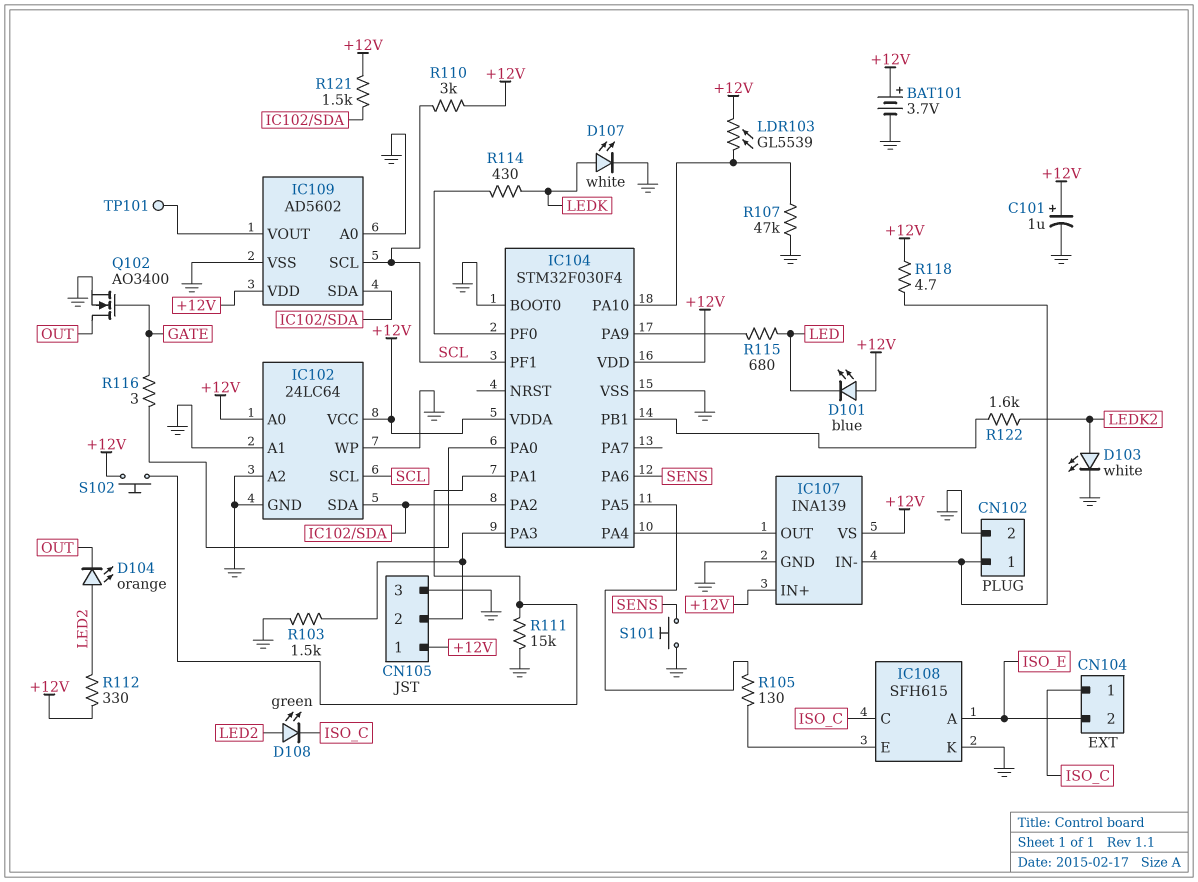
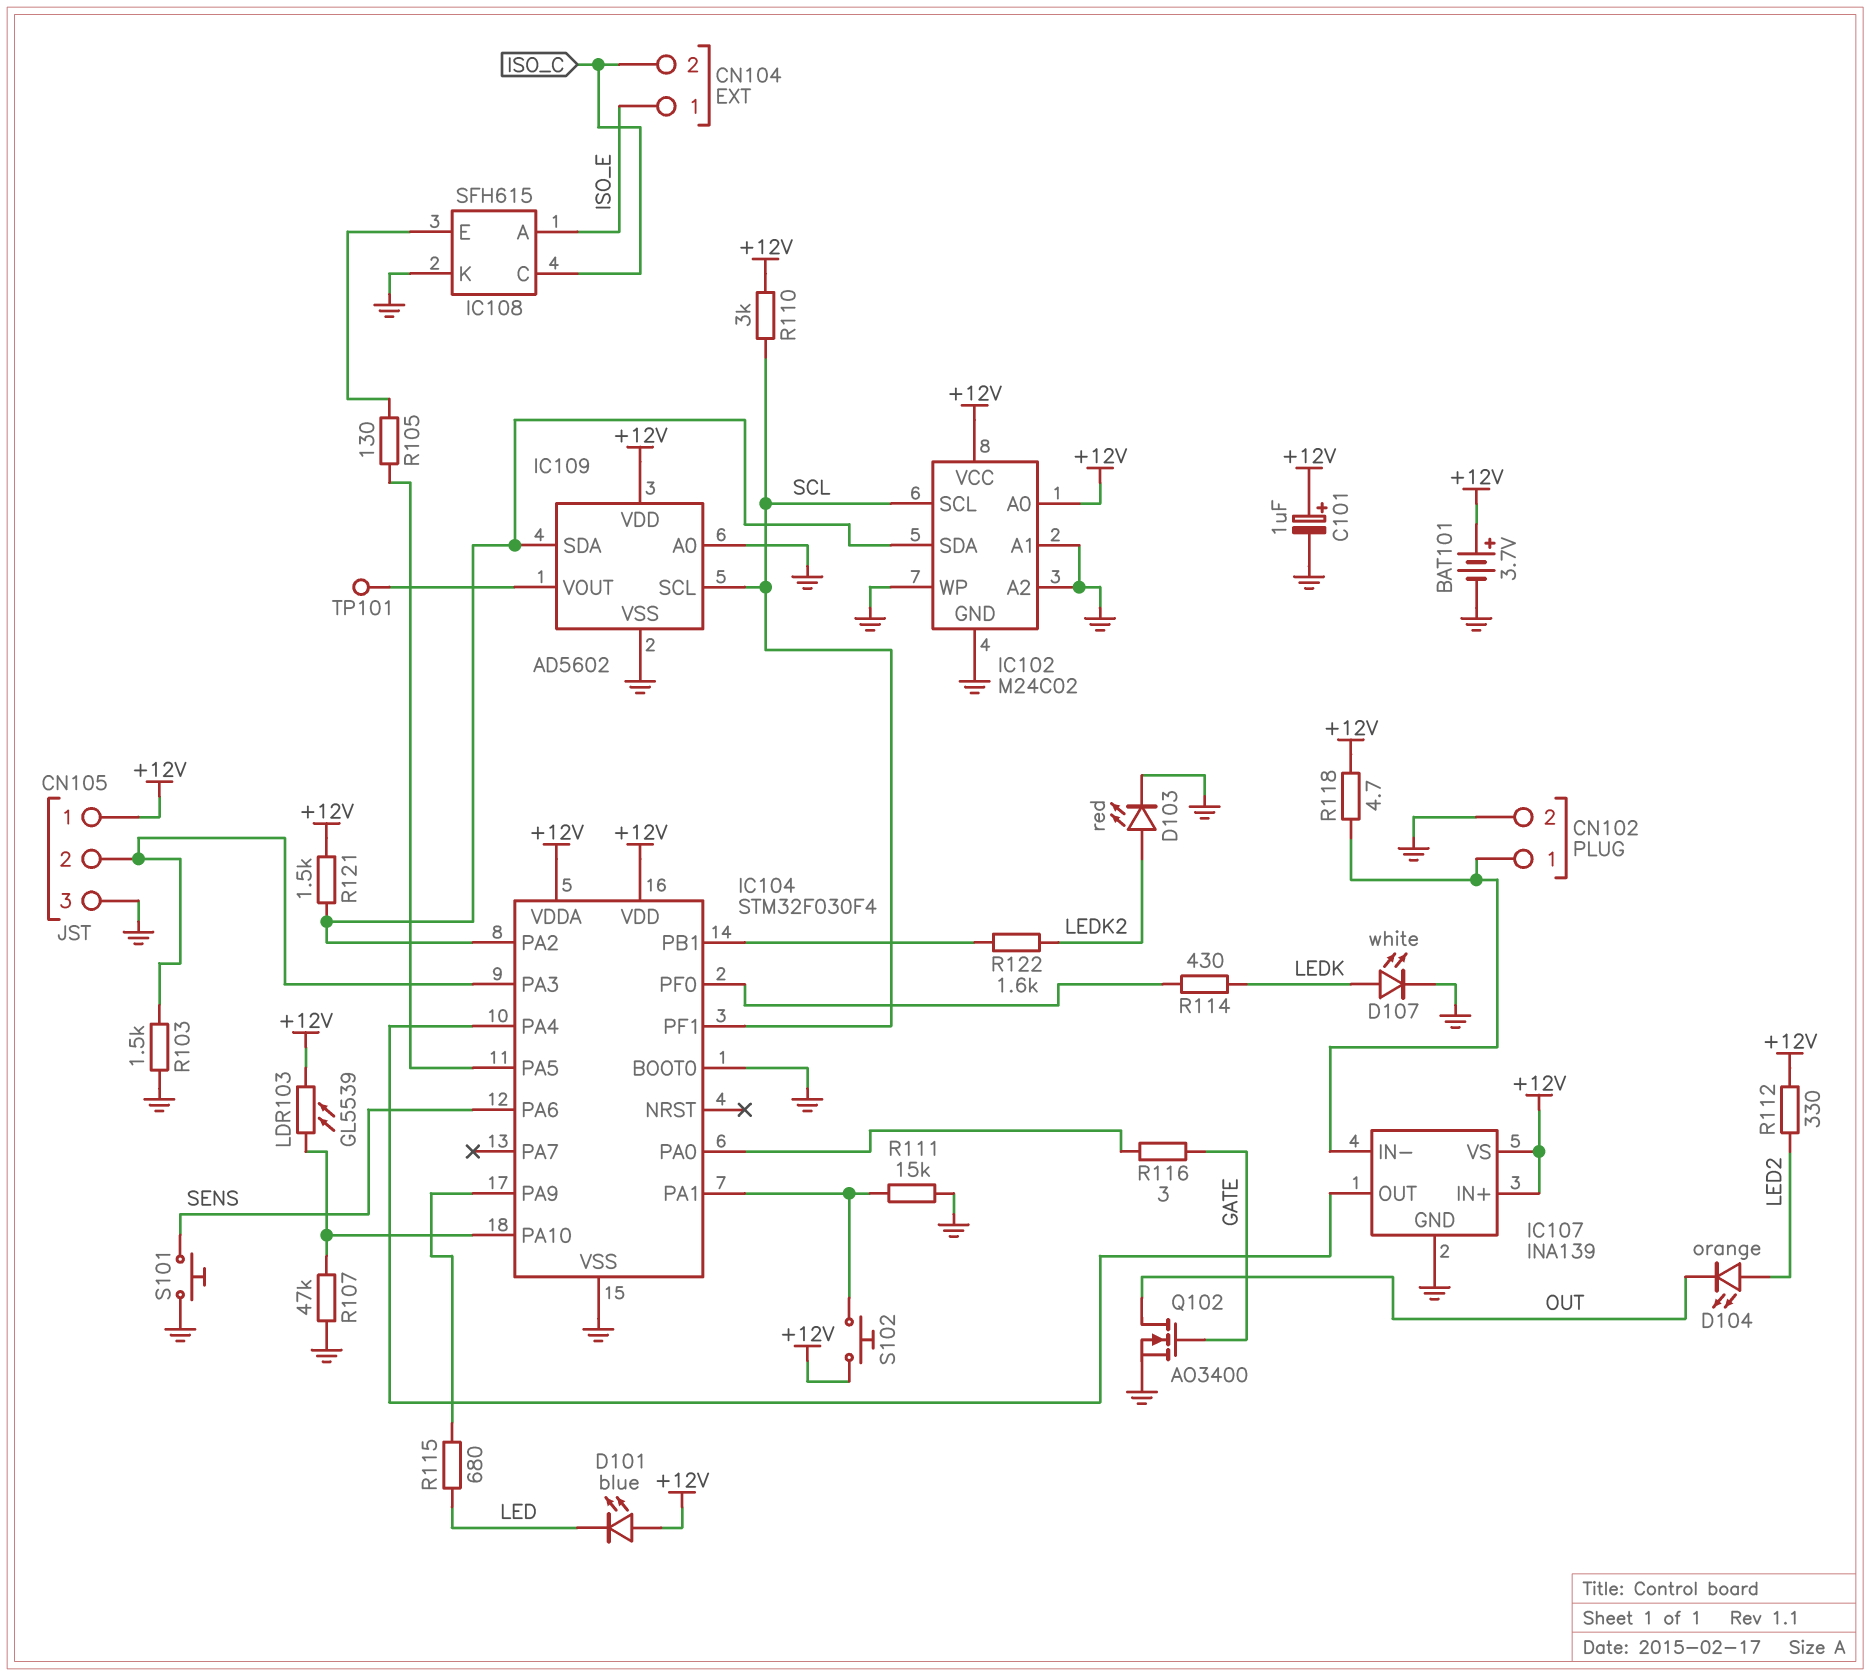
CN104 pin 1: ISO_C -> ISO_E
CN104 pin 2: ISO_E -> ISO_C
D103: LED white (A LEDK2, K GND) -> LED red (A LEDK2, K GND)
D108: LED green (A LED2, K ISO_C) -> none
IC102: 24LC64 -> M24C02

